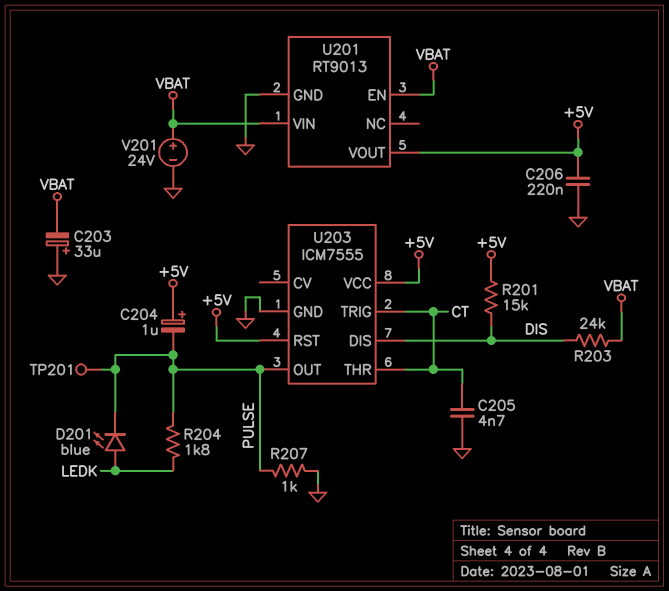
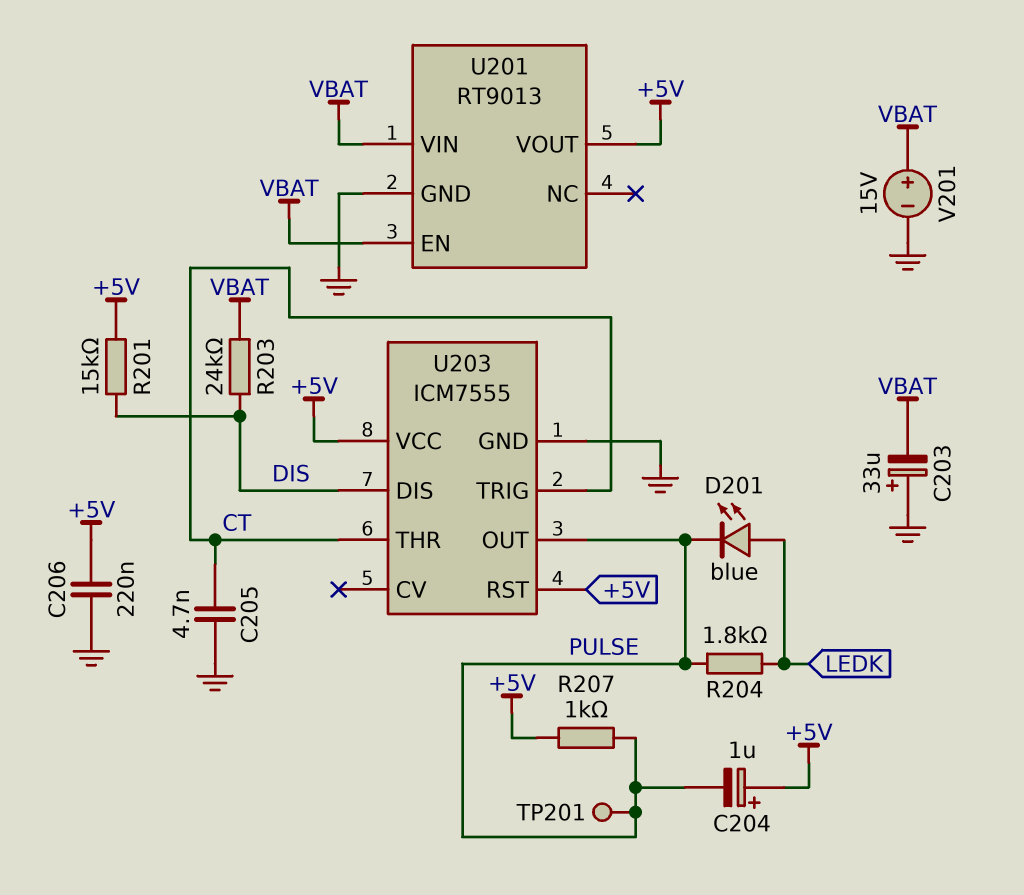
R207: 1k (GND, PULSE) -> 1k (+5V, PULSE)
V201: 24V (plus VBAT, minus GND) -> 15V (plus VBAT, minus GND)

